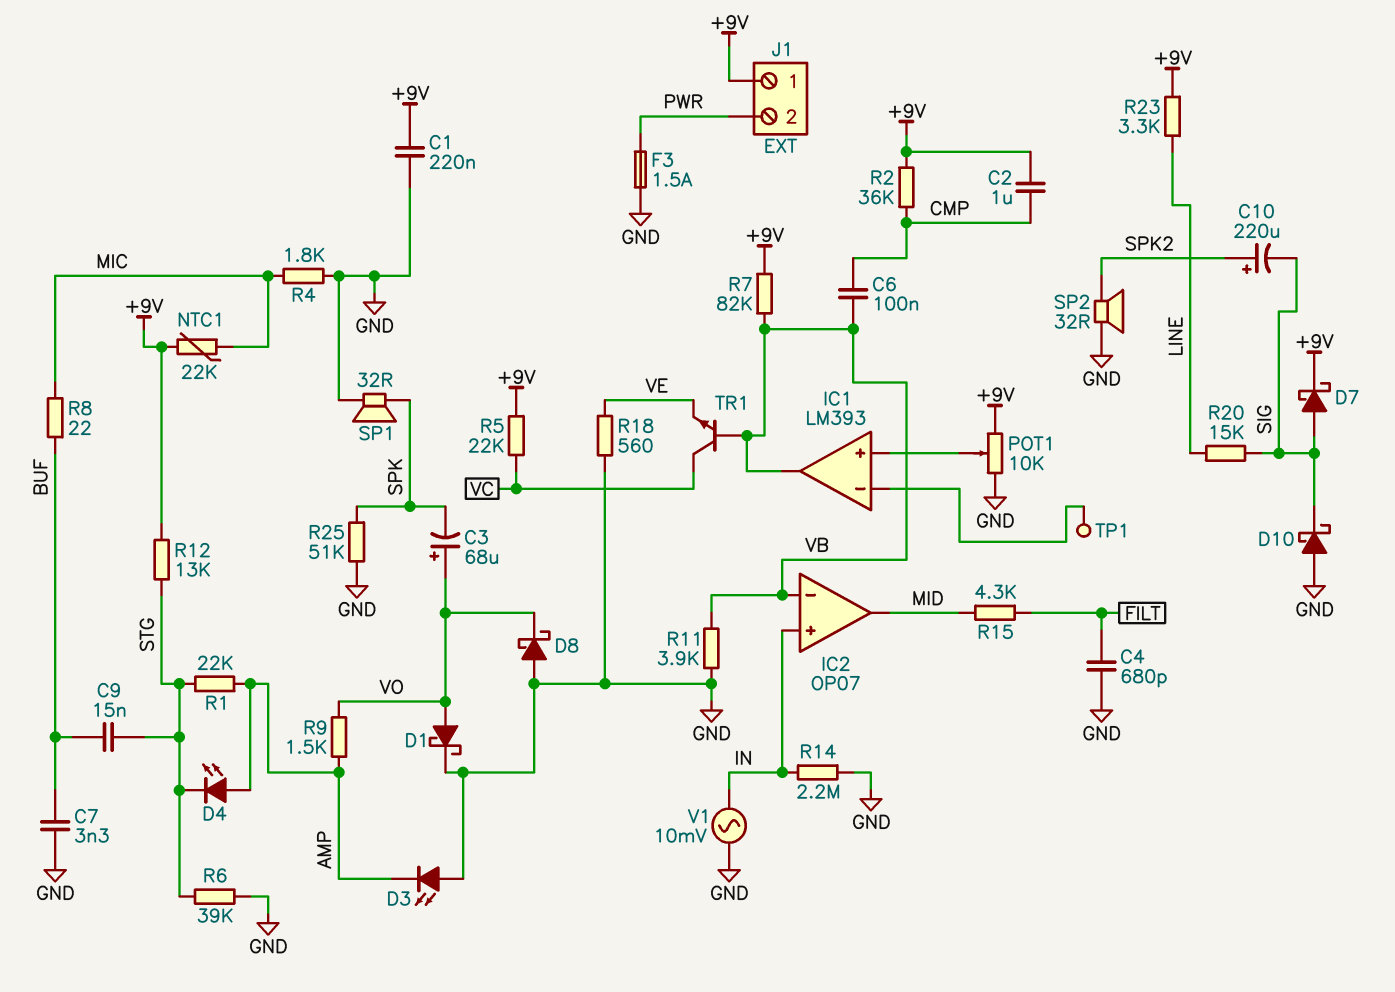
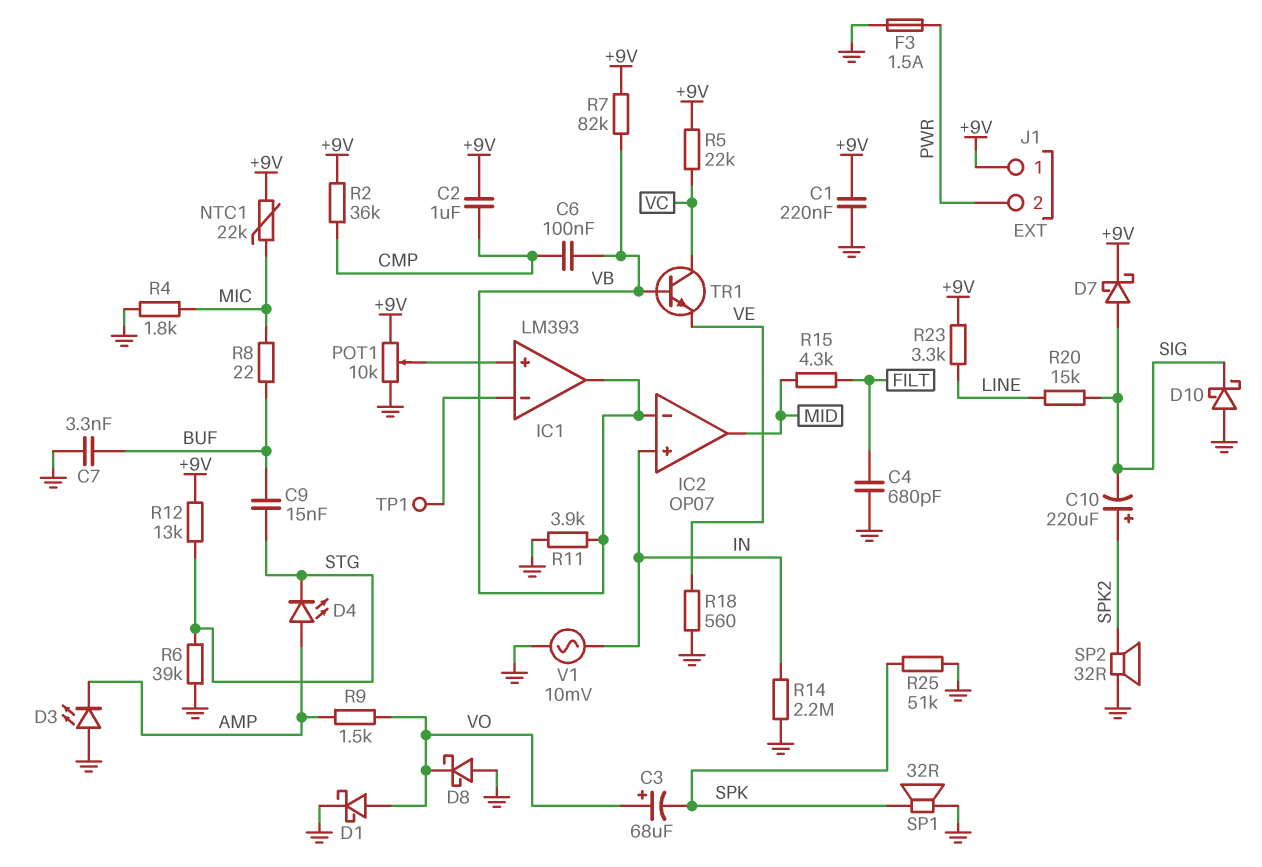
R1: 22k (AMP, STG) -> none

